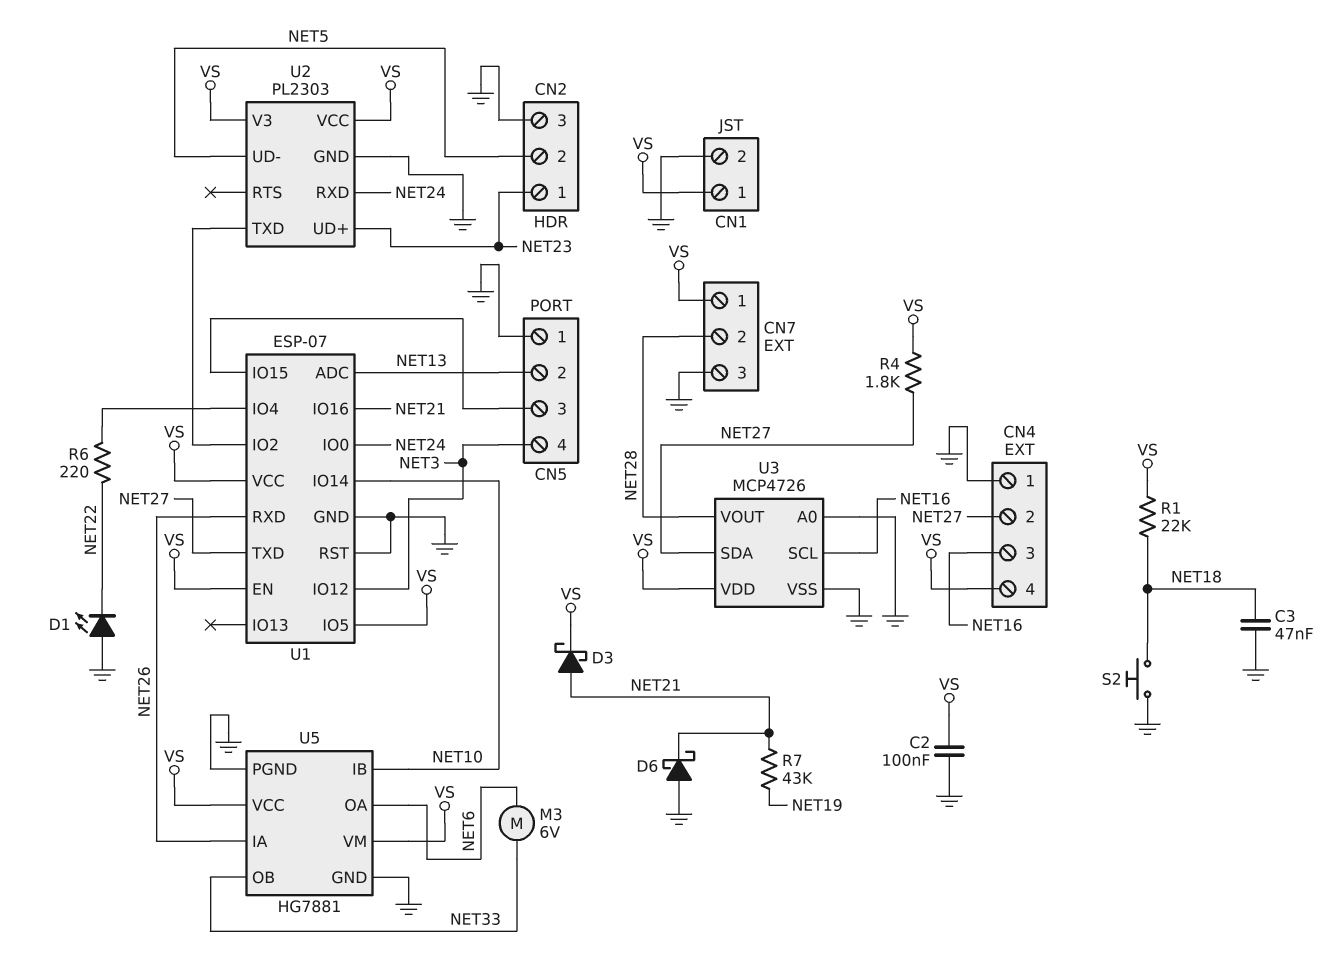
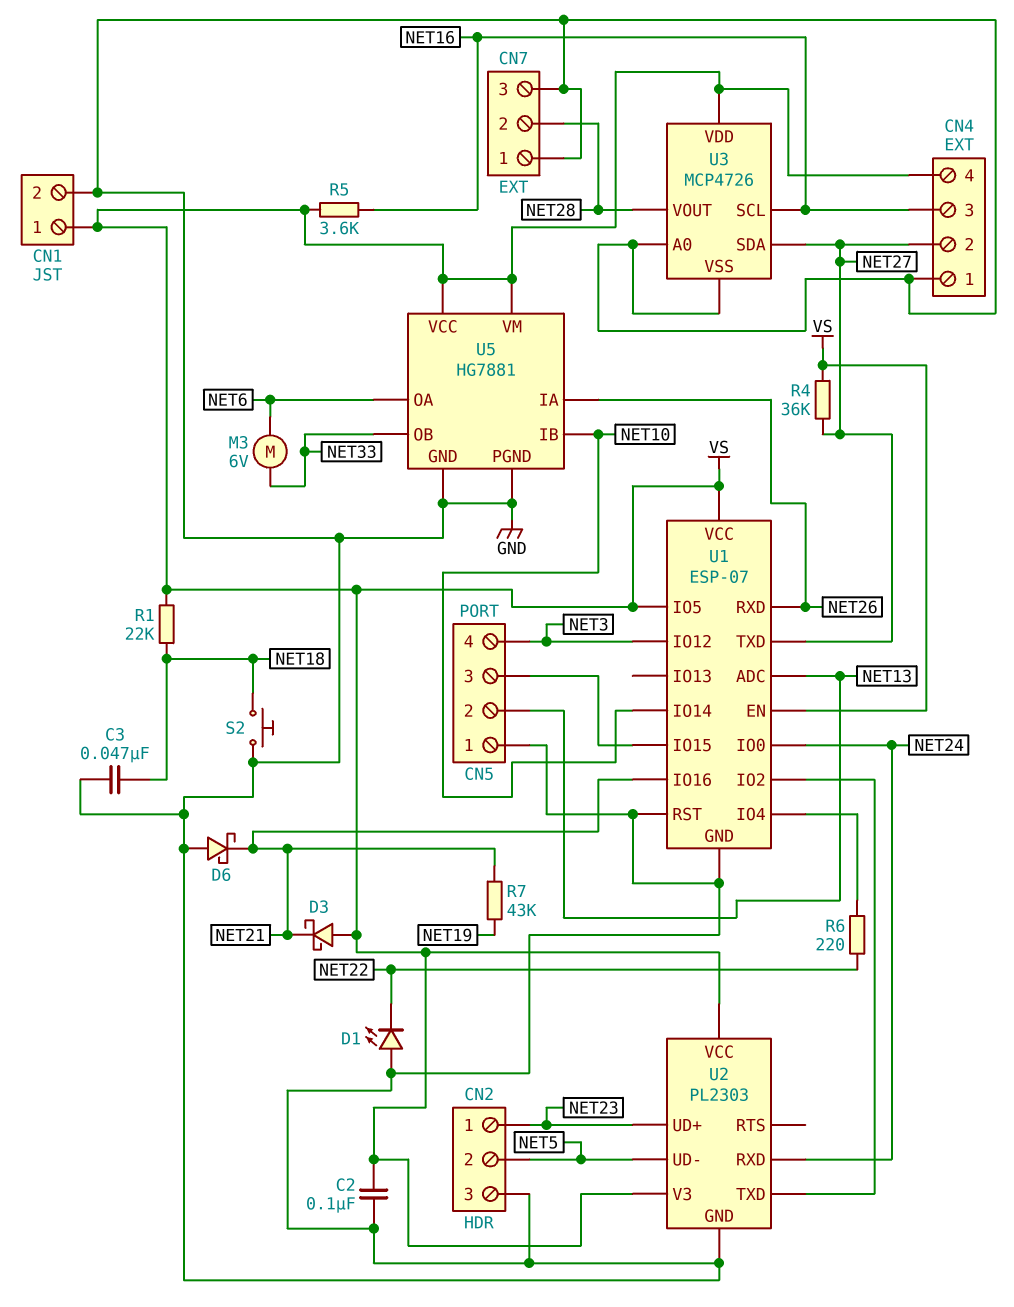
CN7 pin 1: VS -> GND
D3: schottky (A NET21, K VS) -> schottky (A VS, K NET21)
R4: 1.8k (NET27, VS) -> 36k (NET27, VS)
R5: none -> 3.6k (NET16, VS)

